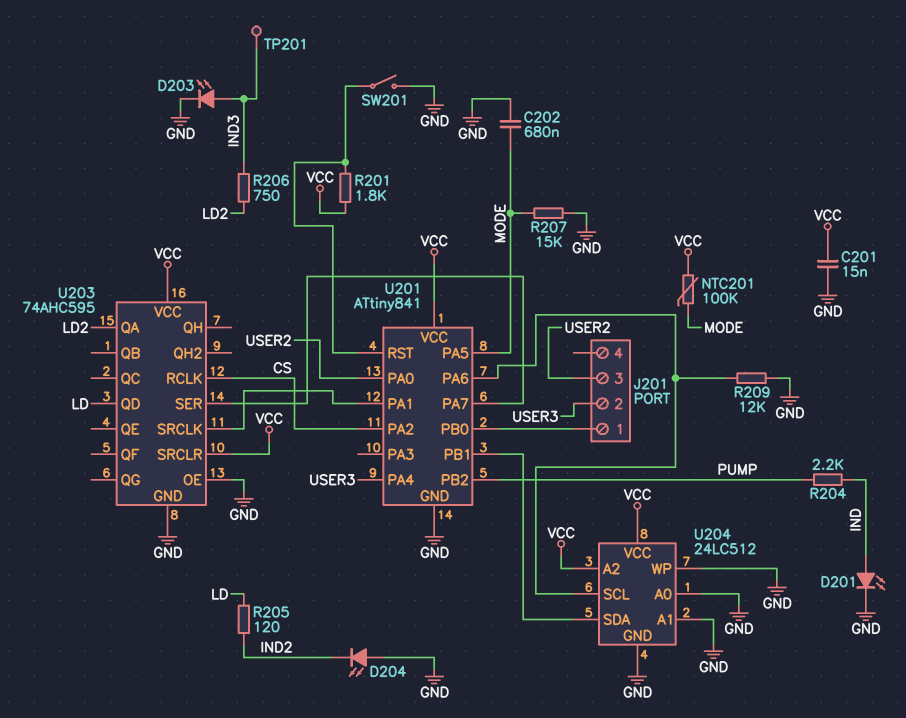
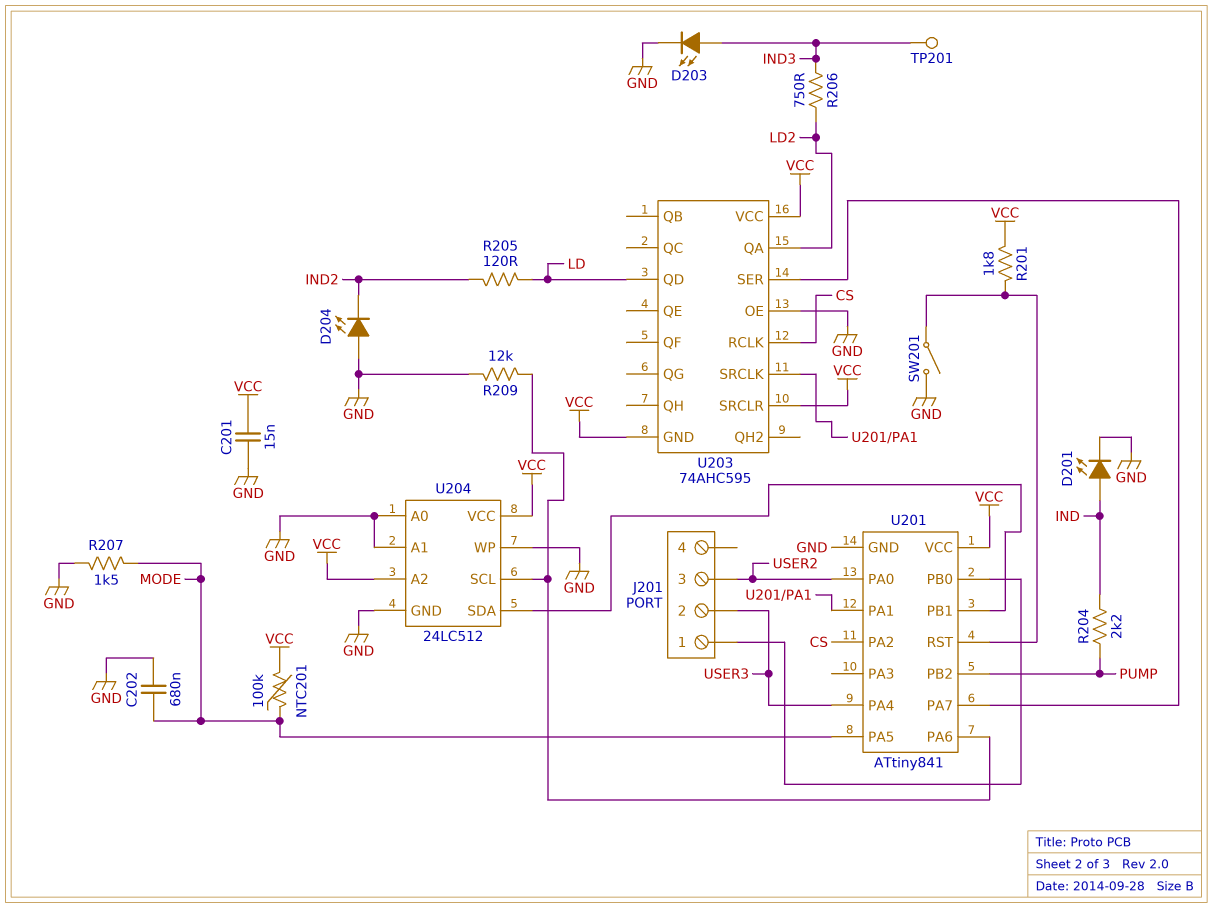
R207: 15k (GND, MODE) -> 1.5k (GND, MODE)
U203 pin GND: GND -> VCC

